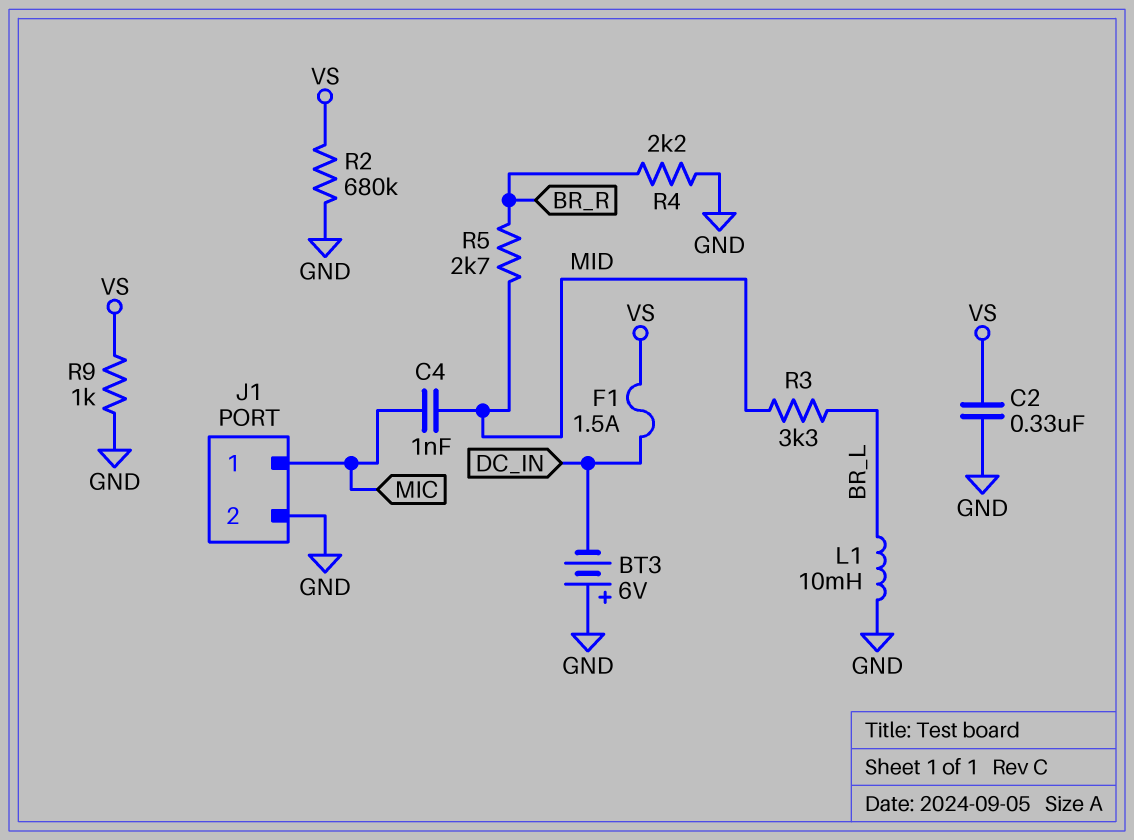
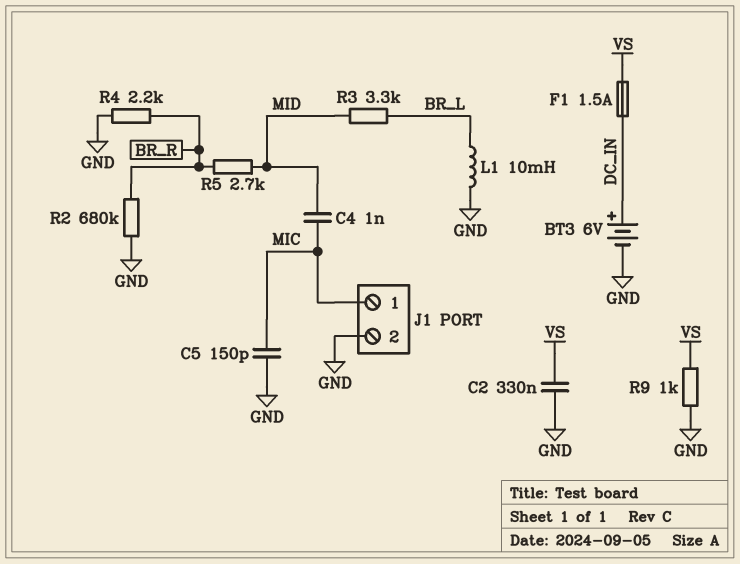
BT3: 6V (plus GND, minus DC_IN) -> 6V (plus DC_IN, minus GND)
C5: none -> 150pF (GND, MIC)
R2: 680k (GND, VS) -> 680k (BR_R, GND)

